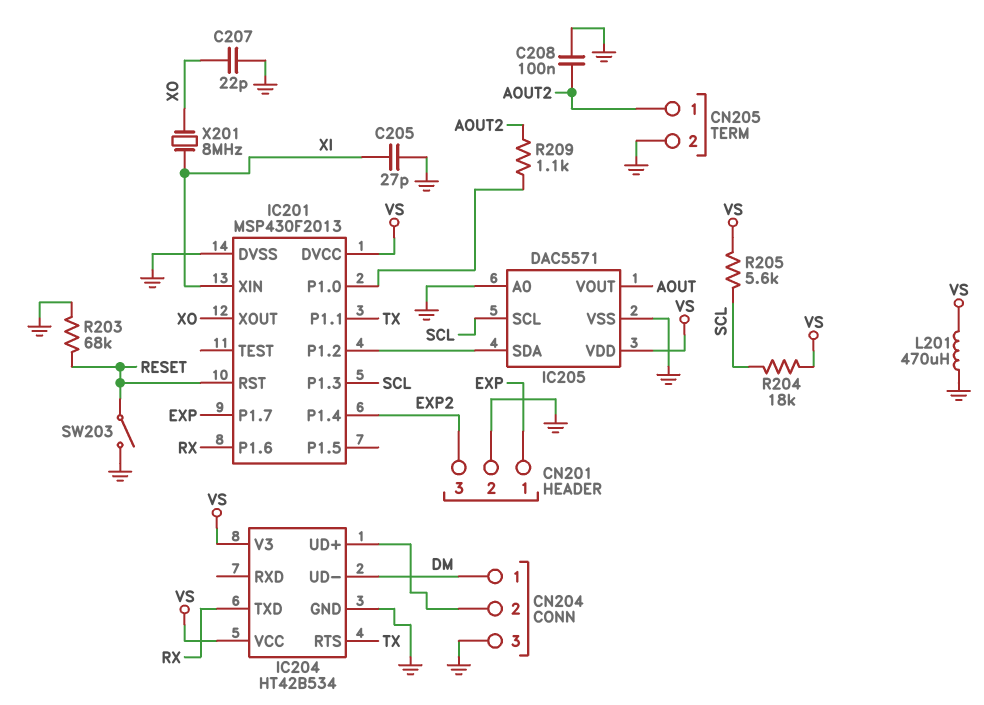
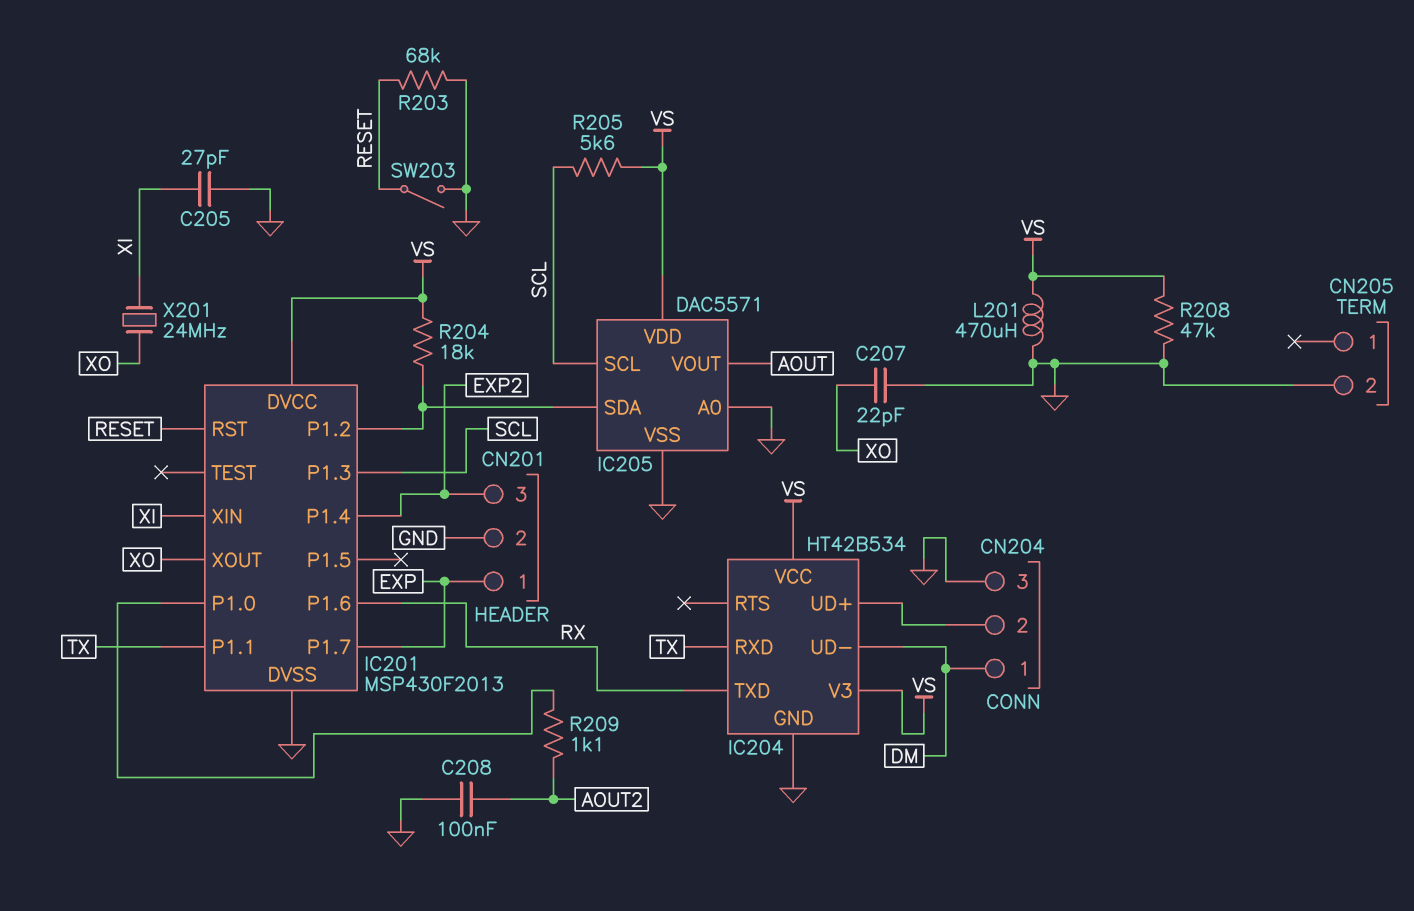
CN205 pin 1: AOUT2 -> none
IC204 pin RTS: TX -> none
IC204 pin RXD: none -> TX
R204: 18k (SCL, VS) -> 18k (IC201/P1.2, VS)
R208: none -> 47k (GND, VS)
X201: 8MHz (XI, XO) -> 24MHz (XI, XO)

